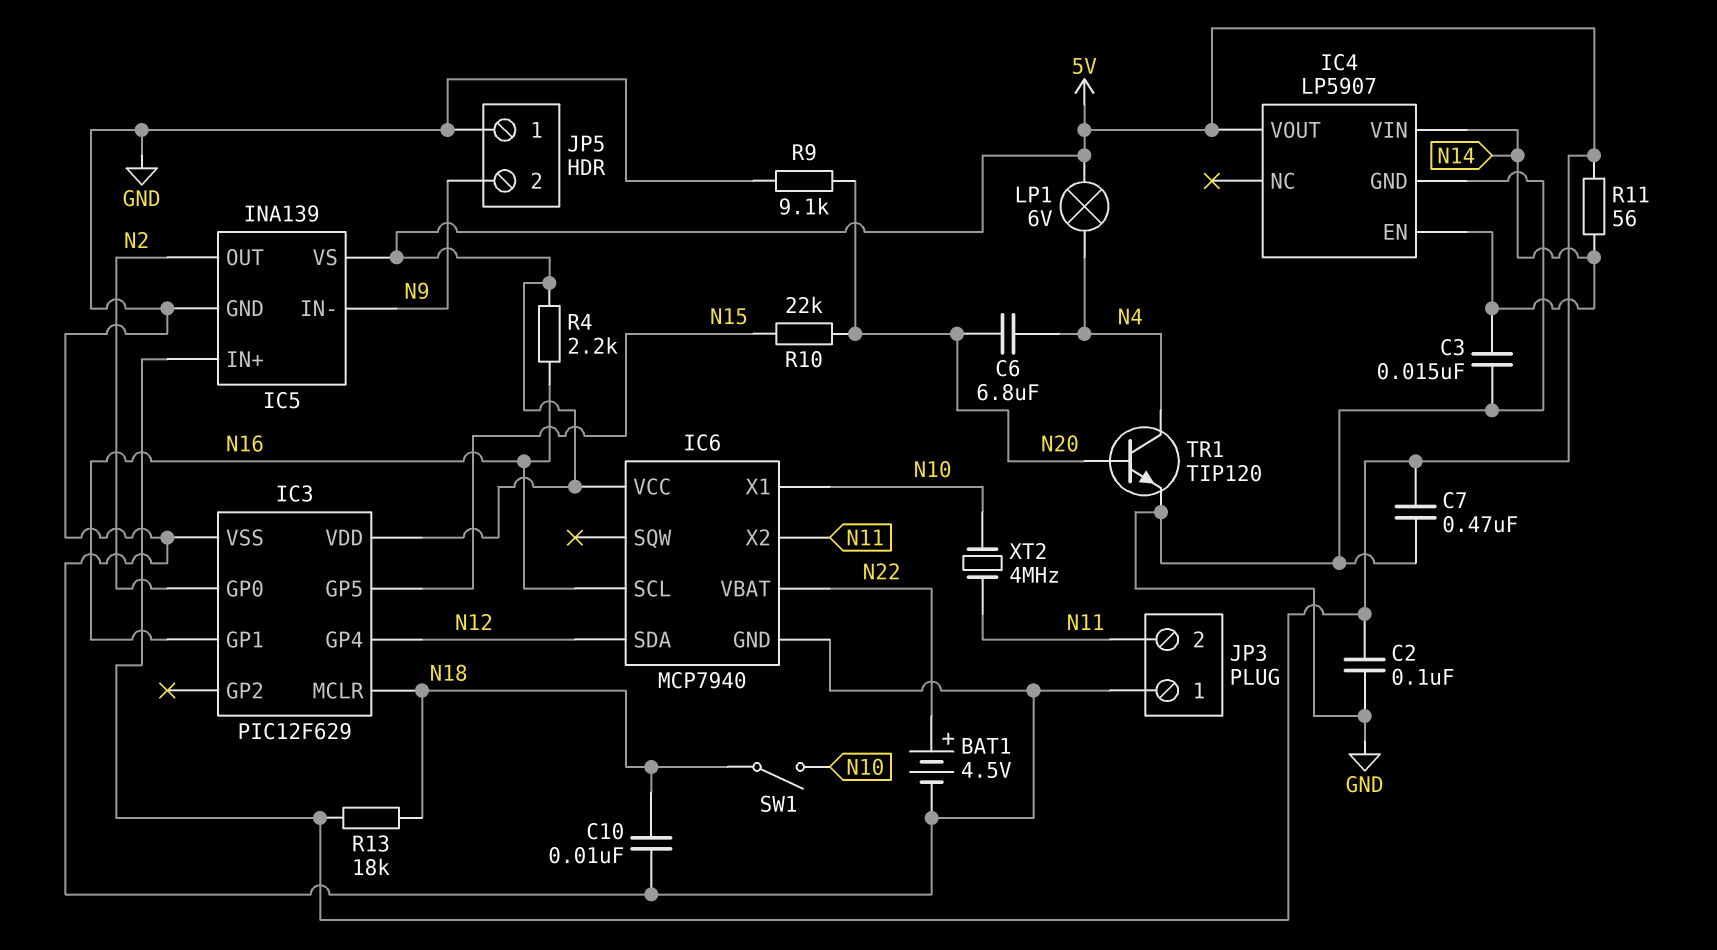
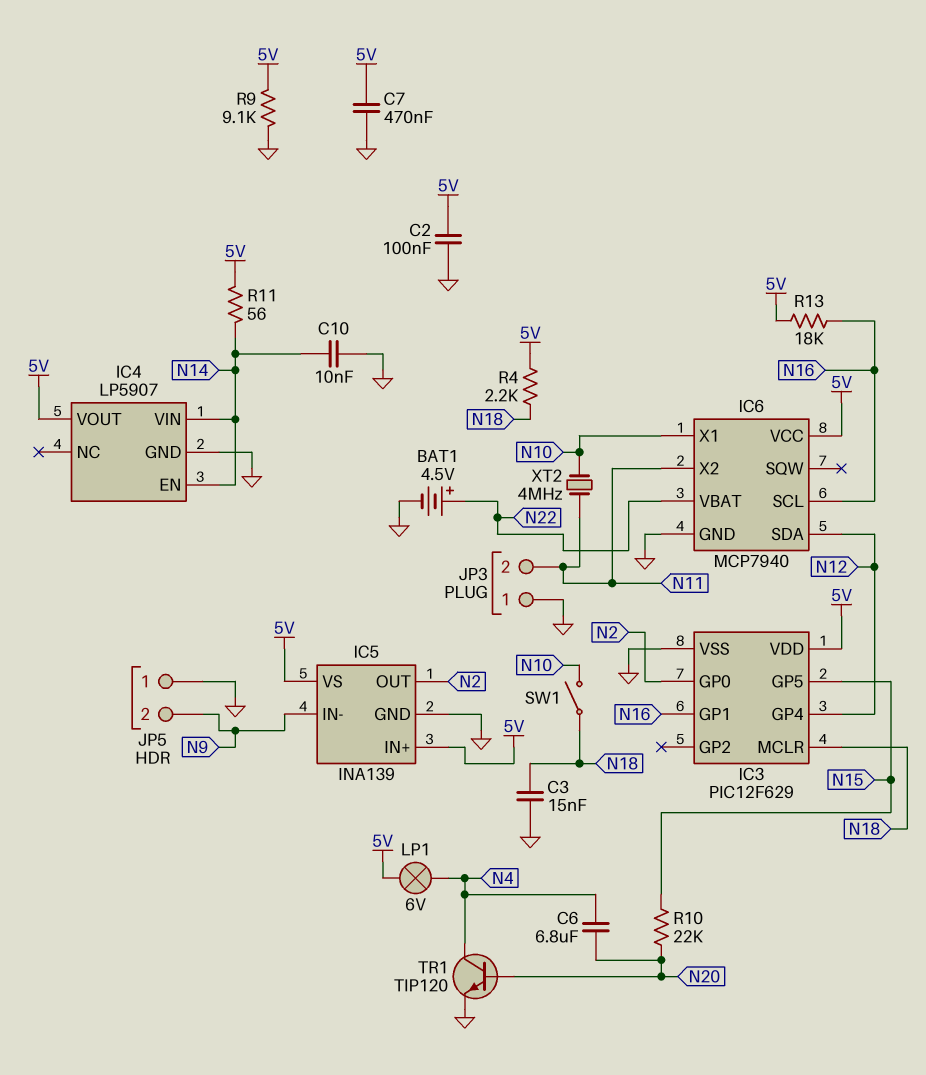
C3: 15nF (GND, N14) -> 15nF (GND, N18)
C10: 10nF (GND, N18) -> 10nF (GND, N14)
R4: 2.2k (5V, N16) -> 2.2k (5V, N18)
R9: 9.1k (GND, N20) -> 9.1k (5V, GND)
R13: 18k (5V, N18) -> 18k (5V, N16)

